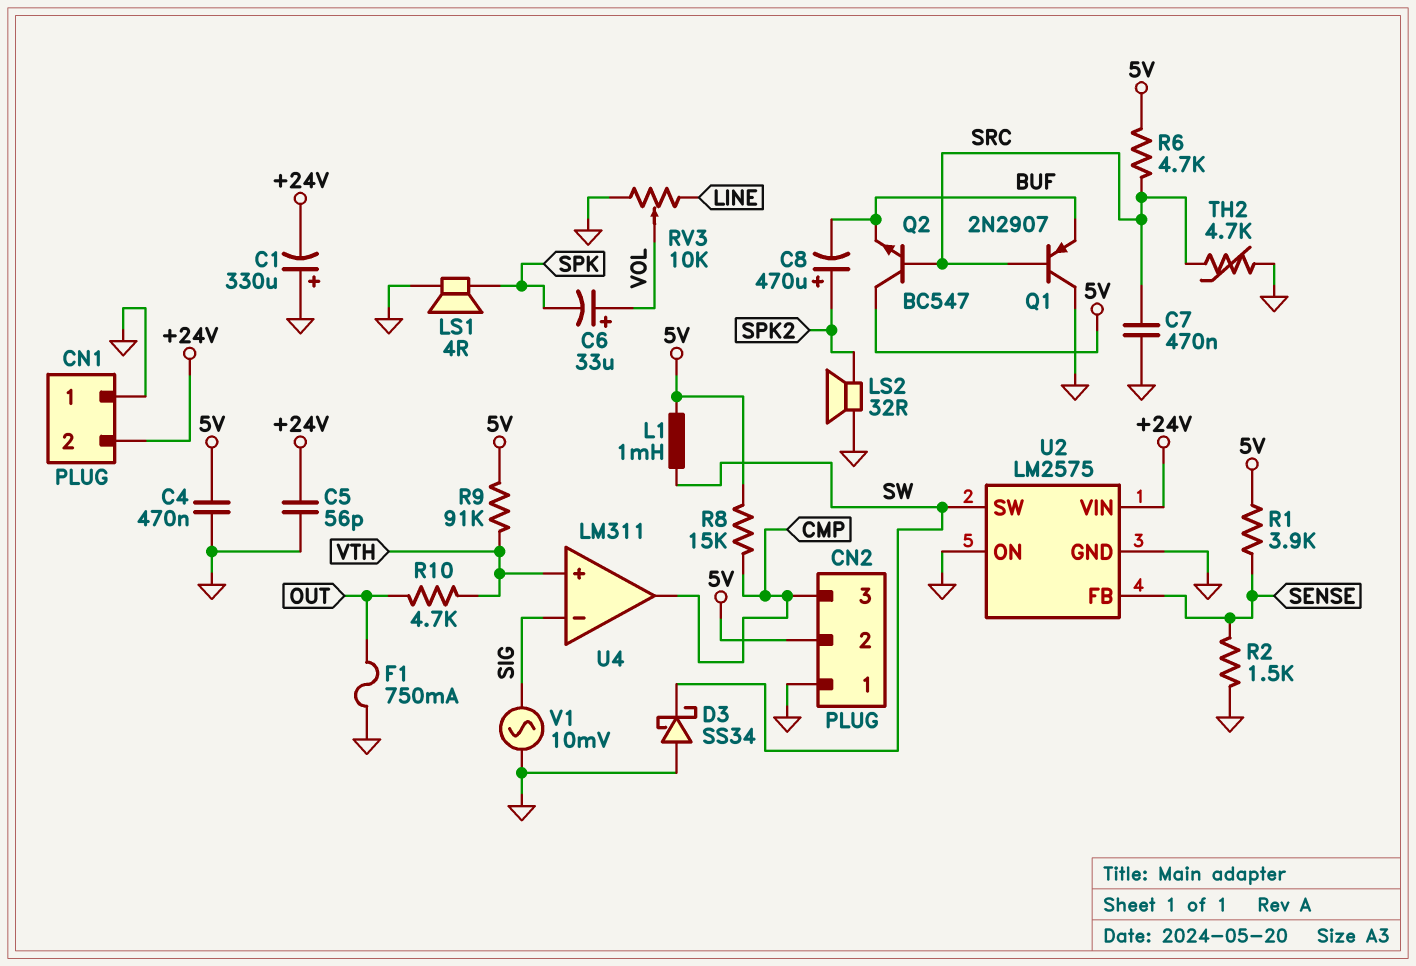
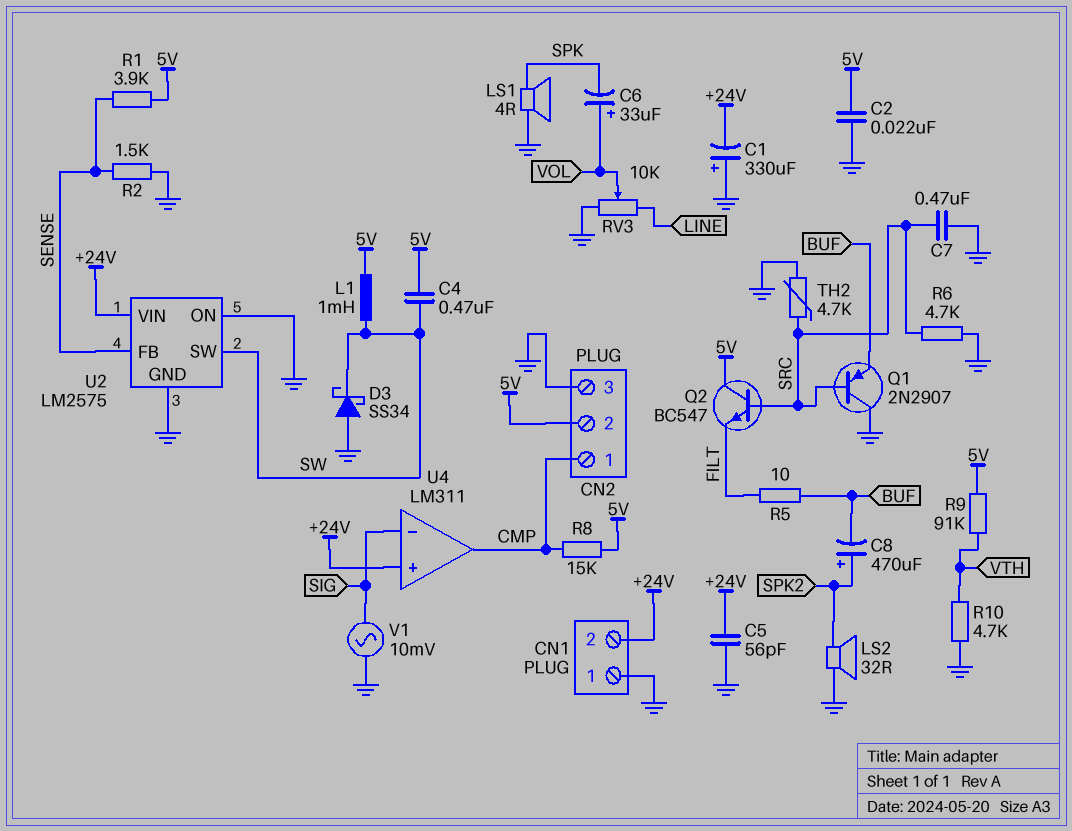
C2: none -> 22nF (5V, GND)
C4: 470nF (5V, GND) -> 470nF (5V, SW)
CN2 pin 1: GND -> CMP
CN2 pin 3: CMP -> GND
F1: 750mA (GND, OUT) -> none
Q2: NPN BC547 (B SRC, C 5V, E BUF) -> NPN BC547 (B SRC, C 5V, E FILT)
R5: none -> 10 (BUF, FILT)
R6: 4.7k (5V, SRC) -> 4.7k (GND, SRC)
R10: 4.7k (OUT, VTH) -> 4.7k (GND, VTH)
U4 pin in+: VTH -> +24V

